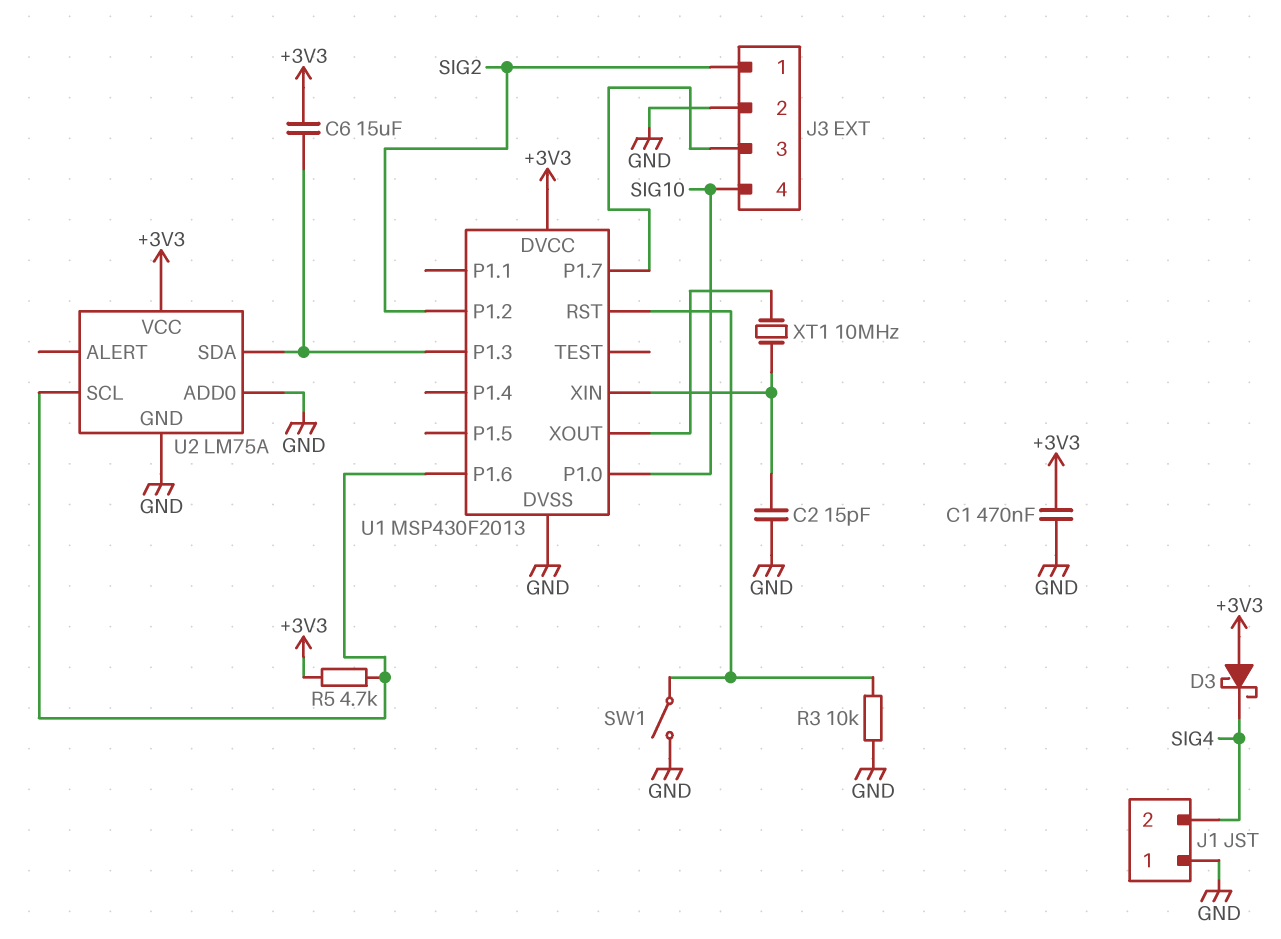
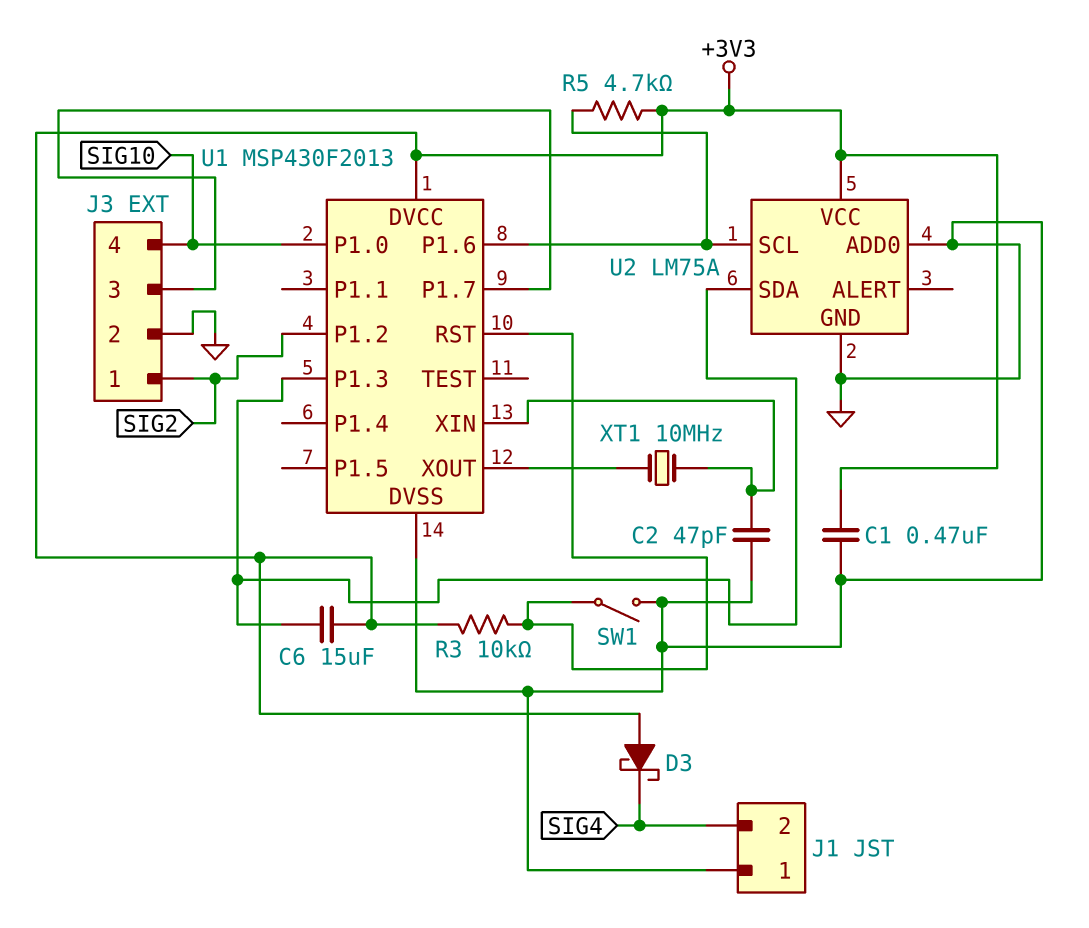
C2: 15pF (GND, U1/XIN) -> 47pF (GND, U1/XIN)
R3: 10k (GND, U1/RST) -> 10k (+3V3, U1/RST)

